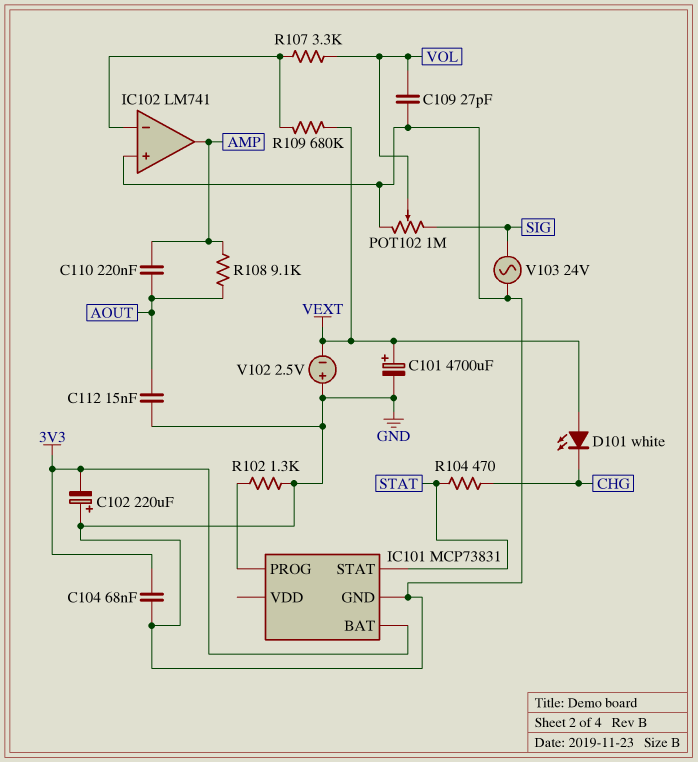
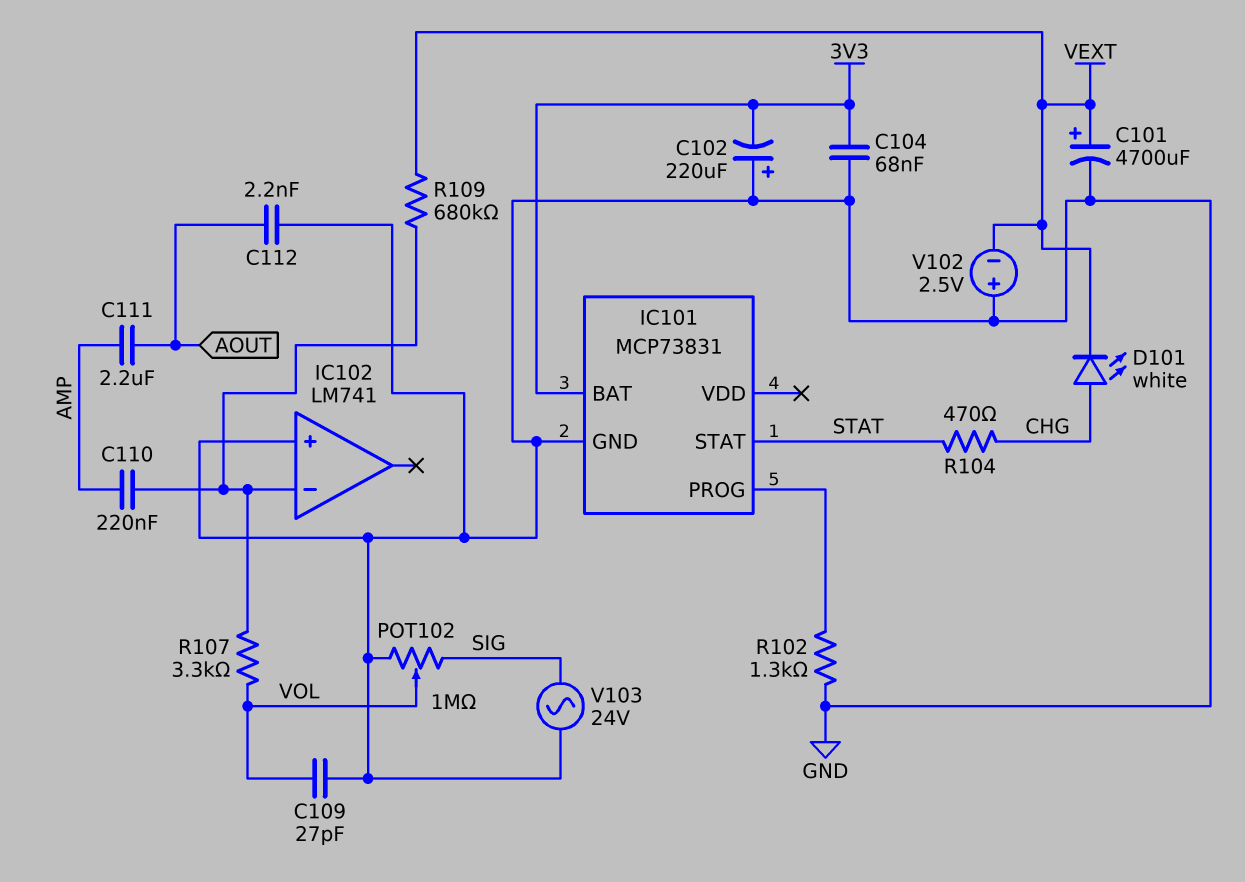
C110: 220nF (AMP, AOUT) -> 220nF (AMP, IC102/in-)
C111: none -> 2.2uF (AMP, AOUT)
C112: 15nF (AOUT, GND) -> 2.2nF (AOUT, GND)
D101: LED white (A VEXT, K CHG) -> LED white (A CHG, K VEXT)
IC102 pin out: AMP -> none
R108: 9.1k (AMP, AOUT) -> none

